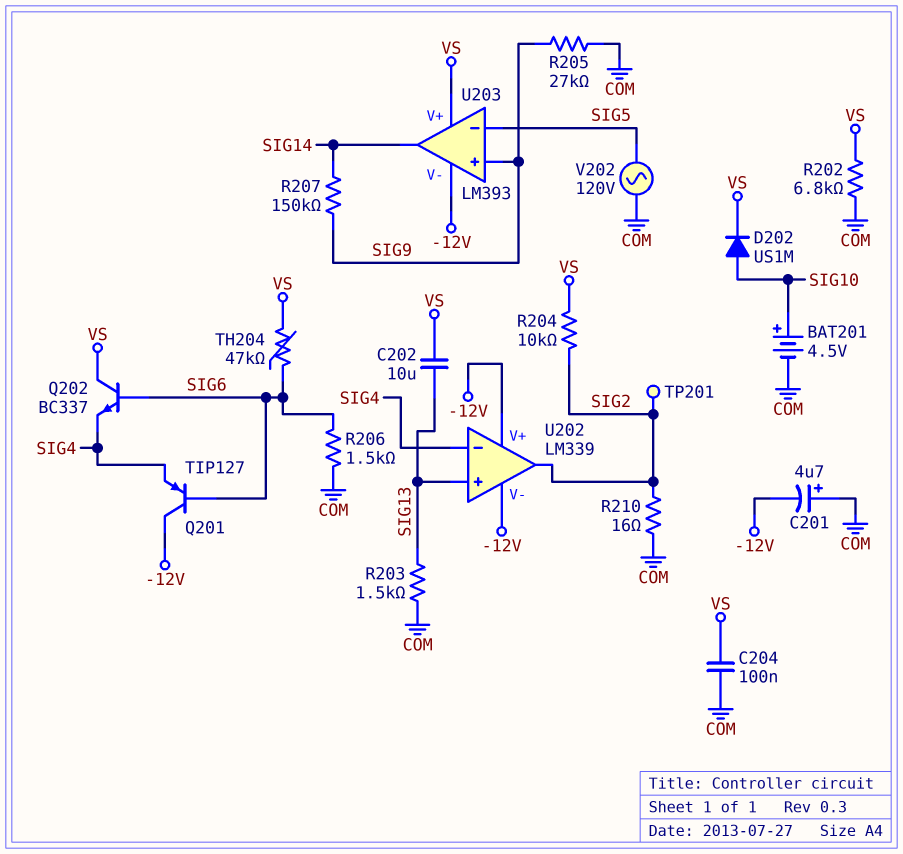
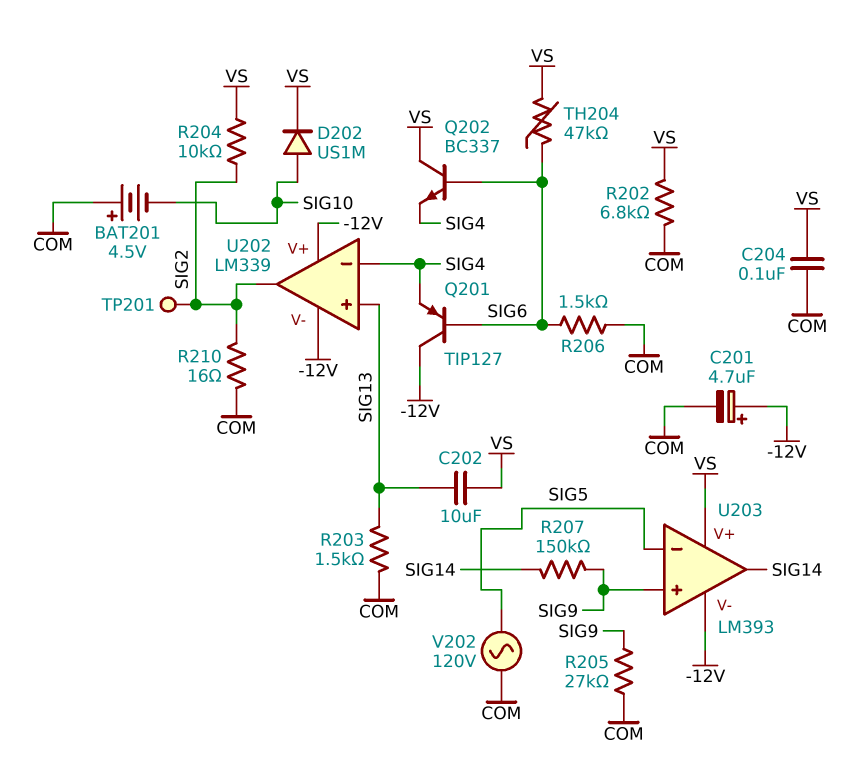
BAT201: 4.5V (plus SIG10, minus COM) -> 4.5V (plus COM, minus SIG10)
C201: 4.7uF (plus COM, minus -12V) -> 4.7uF (plus -12V, minus COM)

